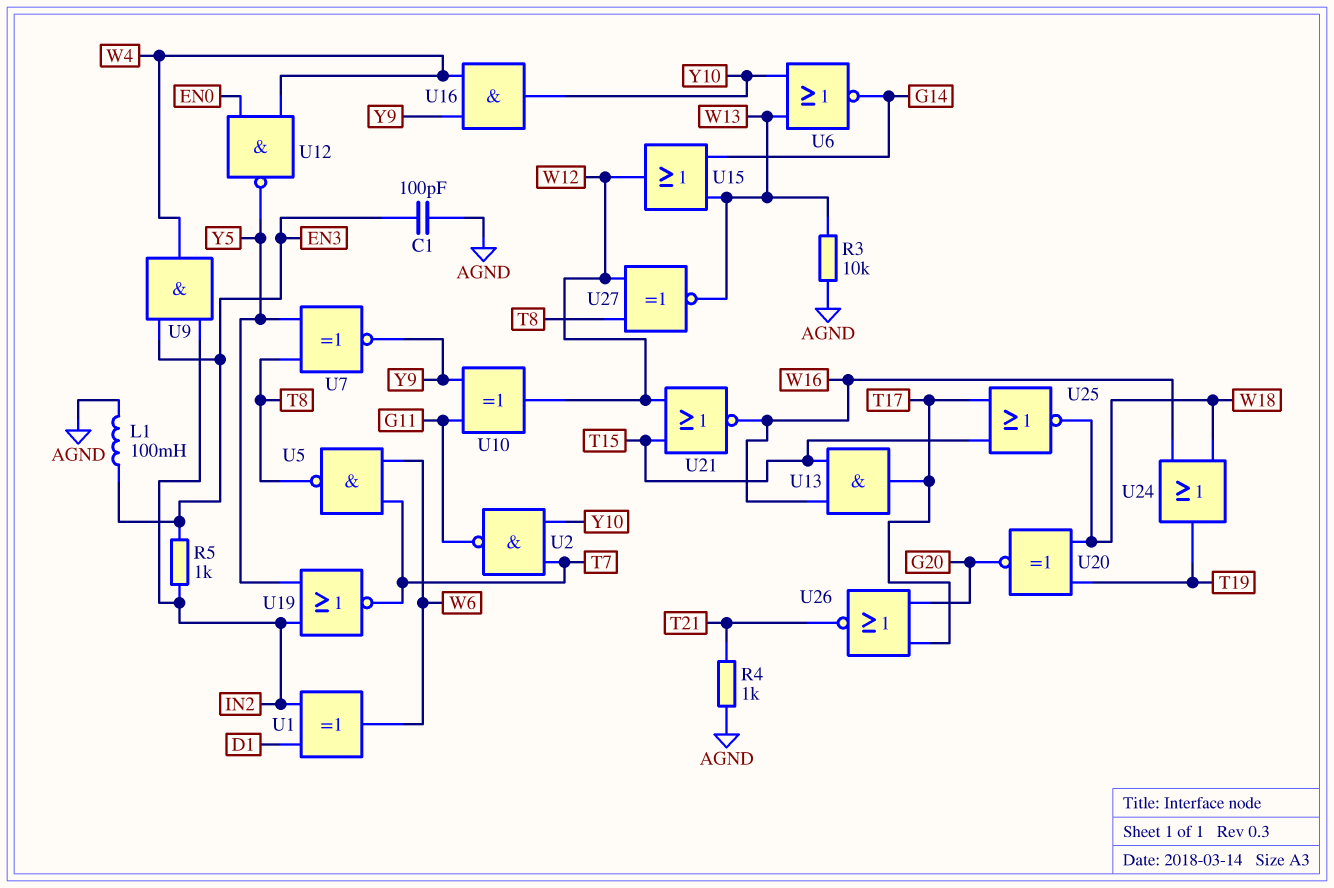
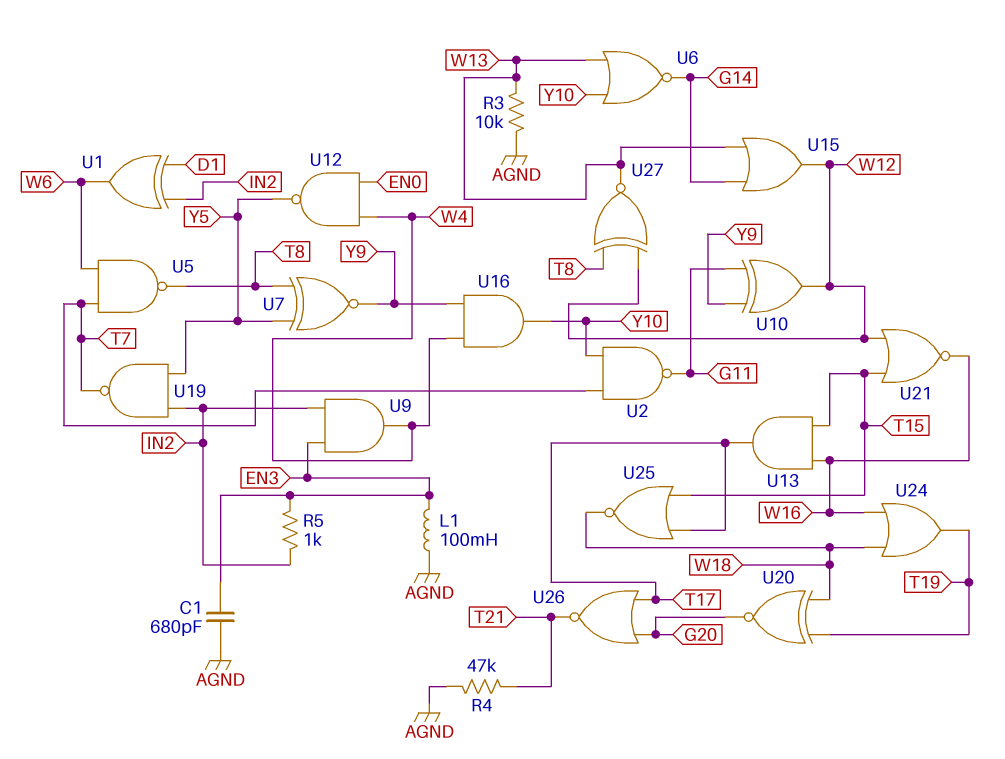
C1: 100pF (AGND, EN3) -> 680pF (AGND, EN3)
R4: 1k (AGND, T21) -> 47k (AGND, T21)
U19: NOR (in IN2, in Y5, out T7) -> NAND (in IN2, in Y5, out T7)

